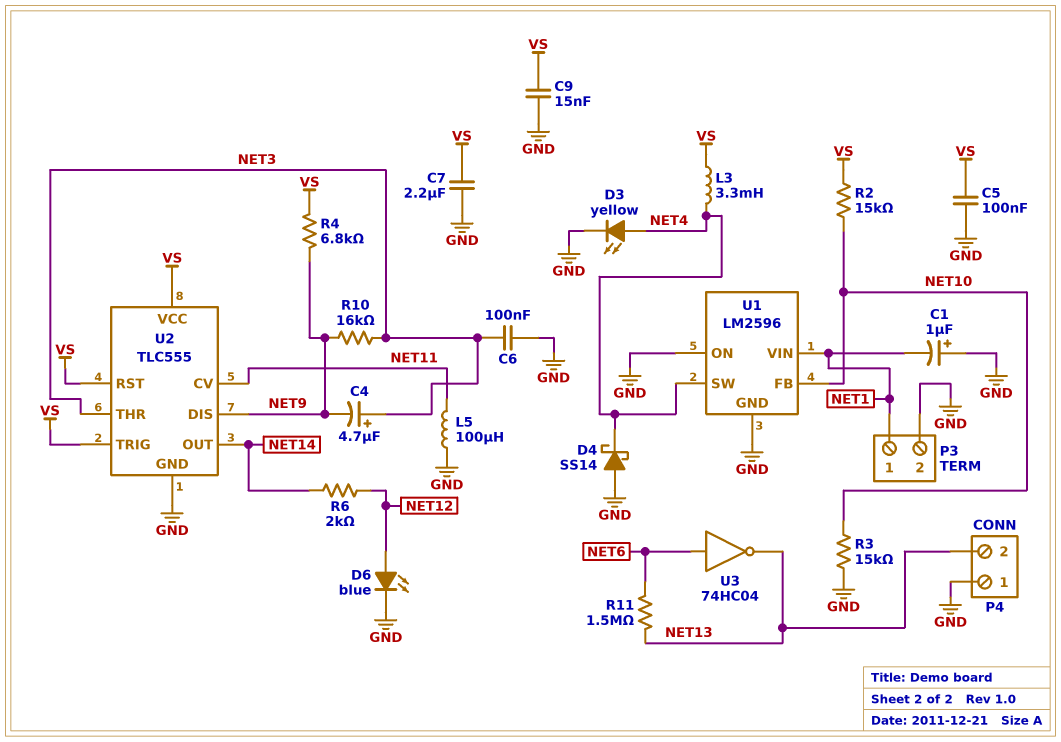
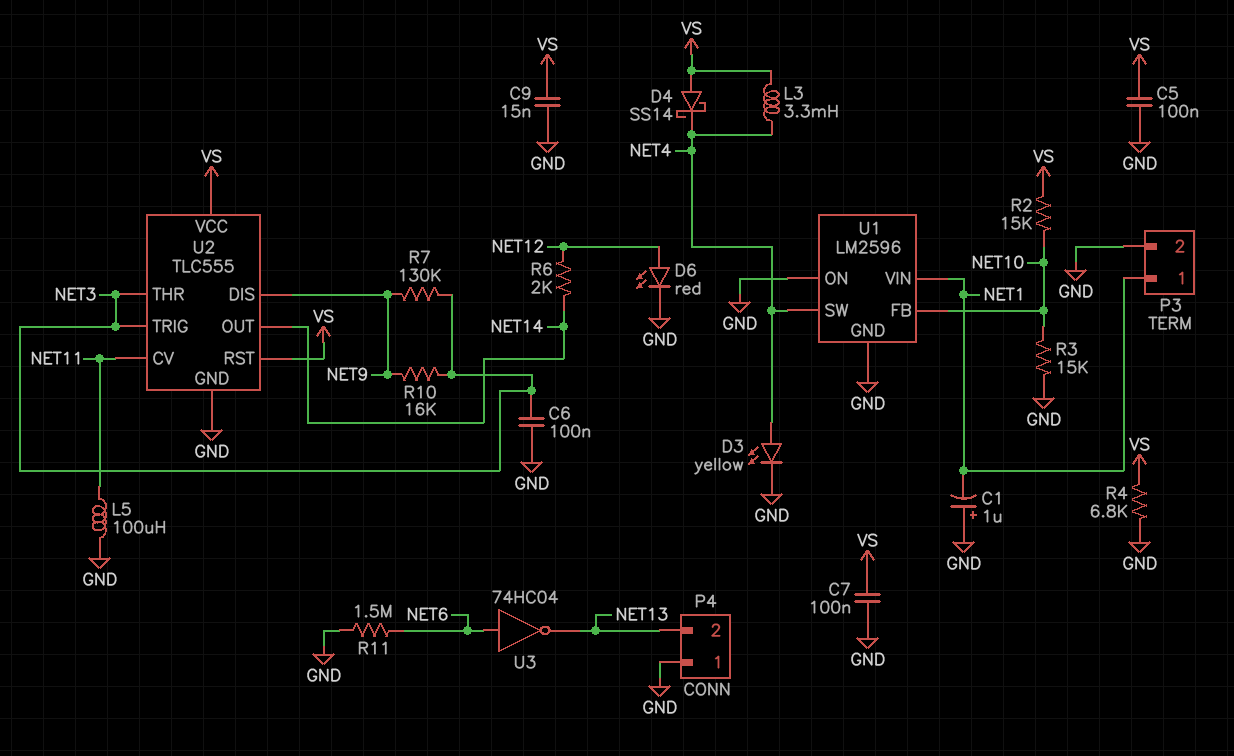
C4: 4.7uF (plus NET3, minus NET9) -> none
C7: 2.2uF (GND, VS) -> 100nF (GND, VS)
D4: schottky SS14 (A GND, K NET4) -> schottky SS14 (A VS, K NET4)
D6: LED blue (A NET12, K GND) -> LED red (A NET12, K GND)
R4: 6.8k (NET9, VS) -> 6.8k (GND, VS)
R7: none -> 130k (NET3, NET9)
R11: 1.5M (NET6, NET13) -> 1.5M (GND, NET6)
U2 pin TRIG: VS -> NET3

